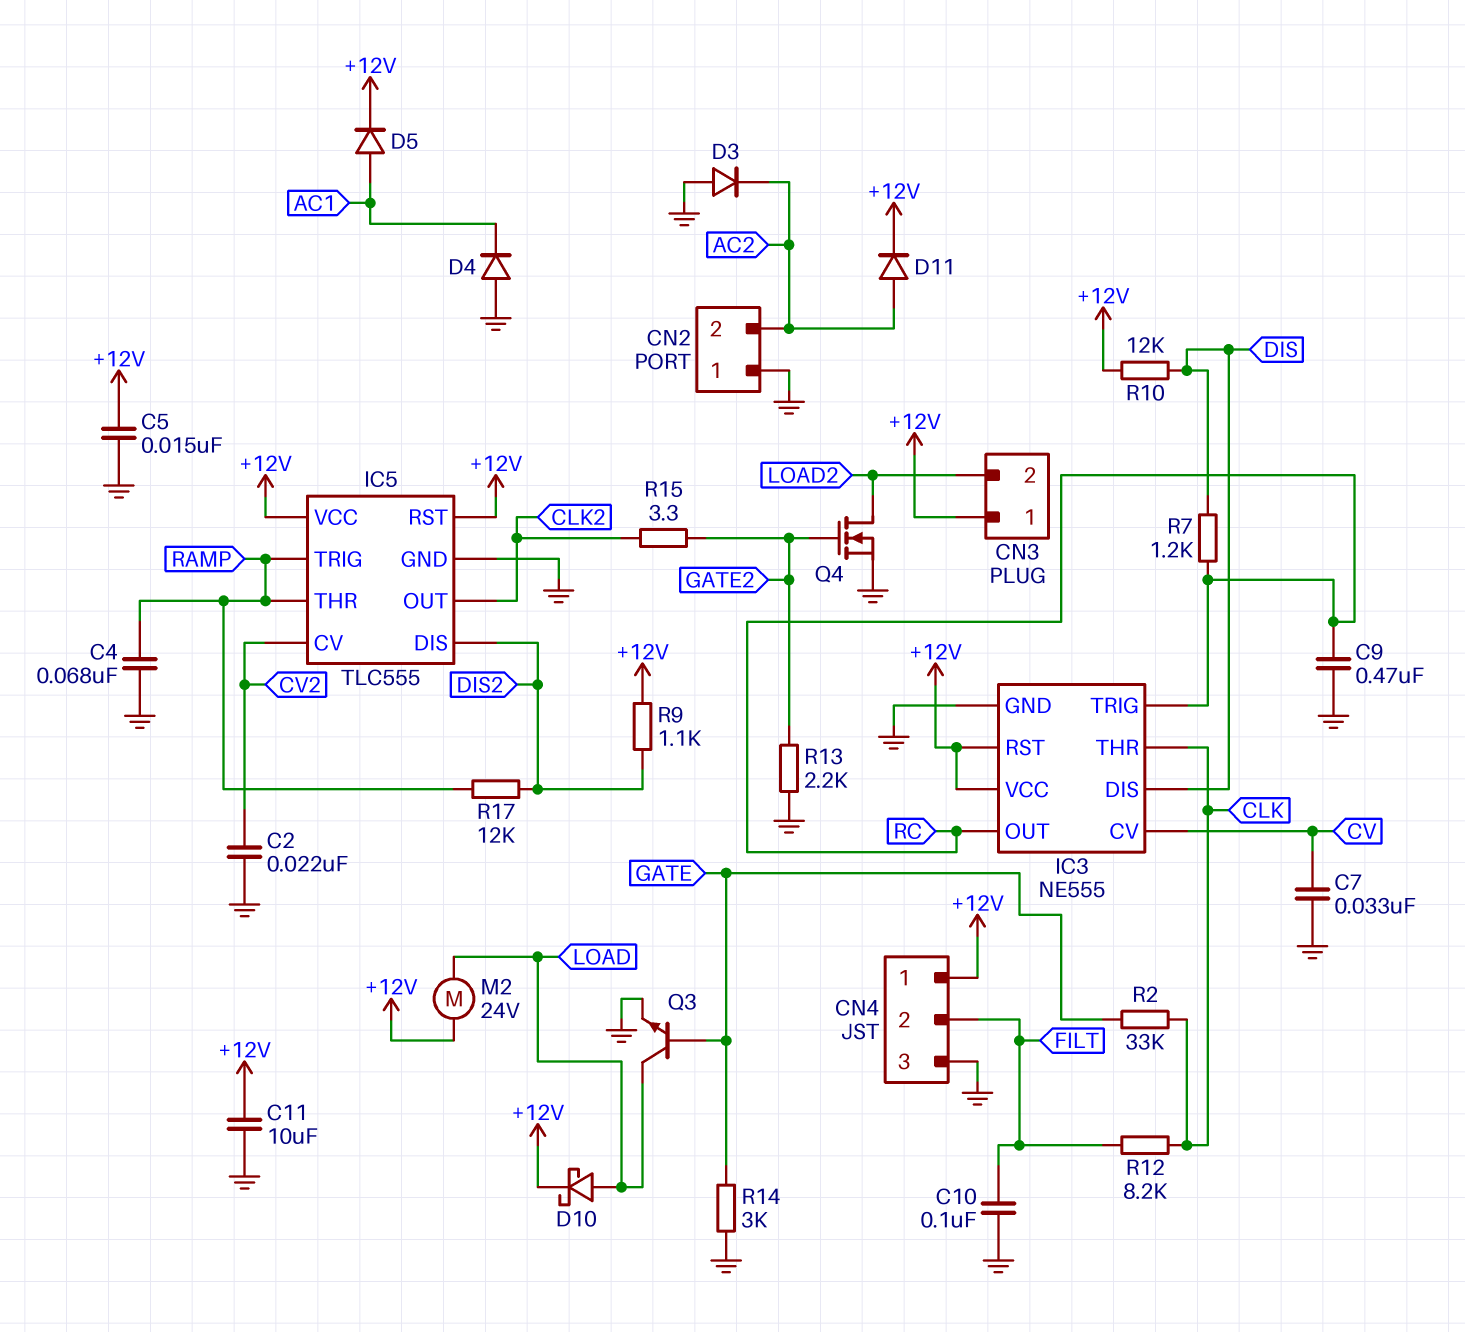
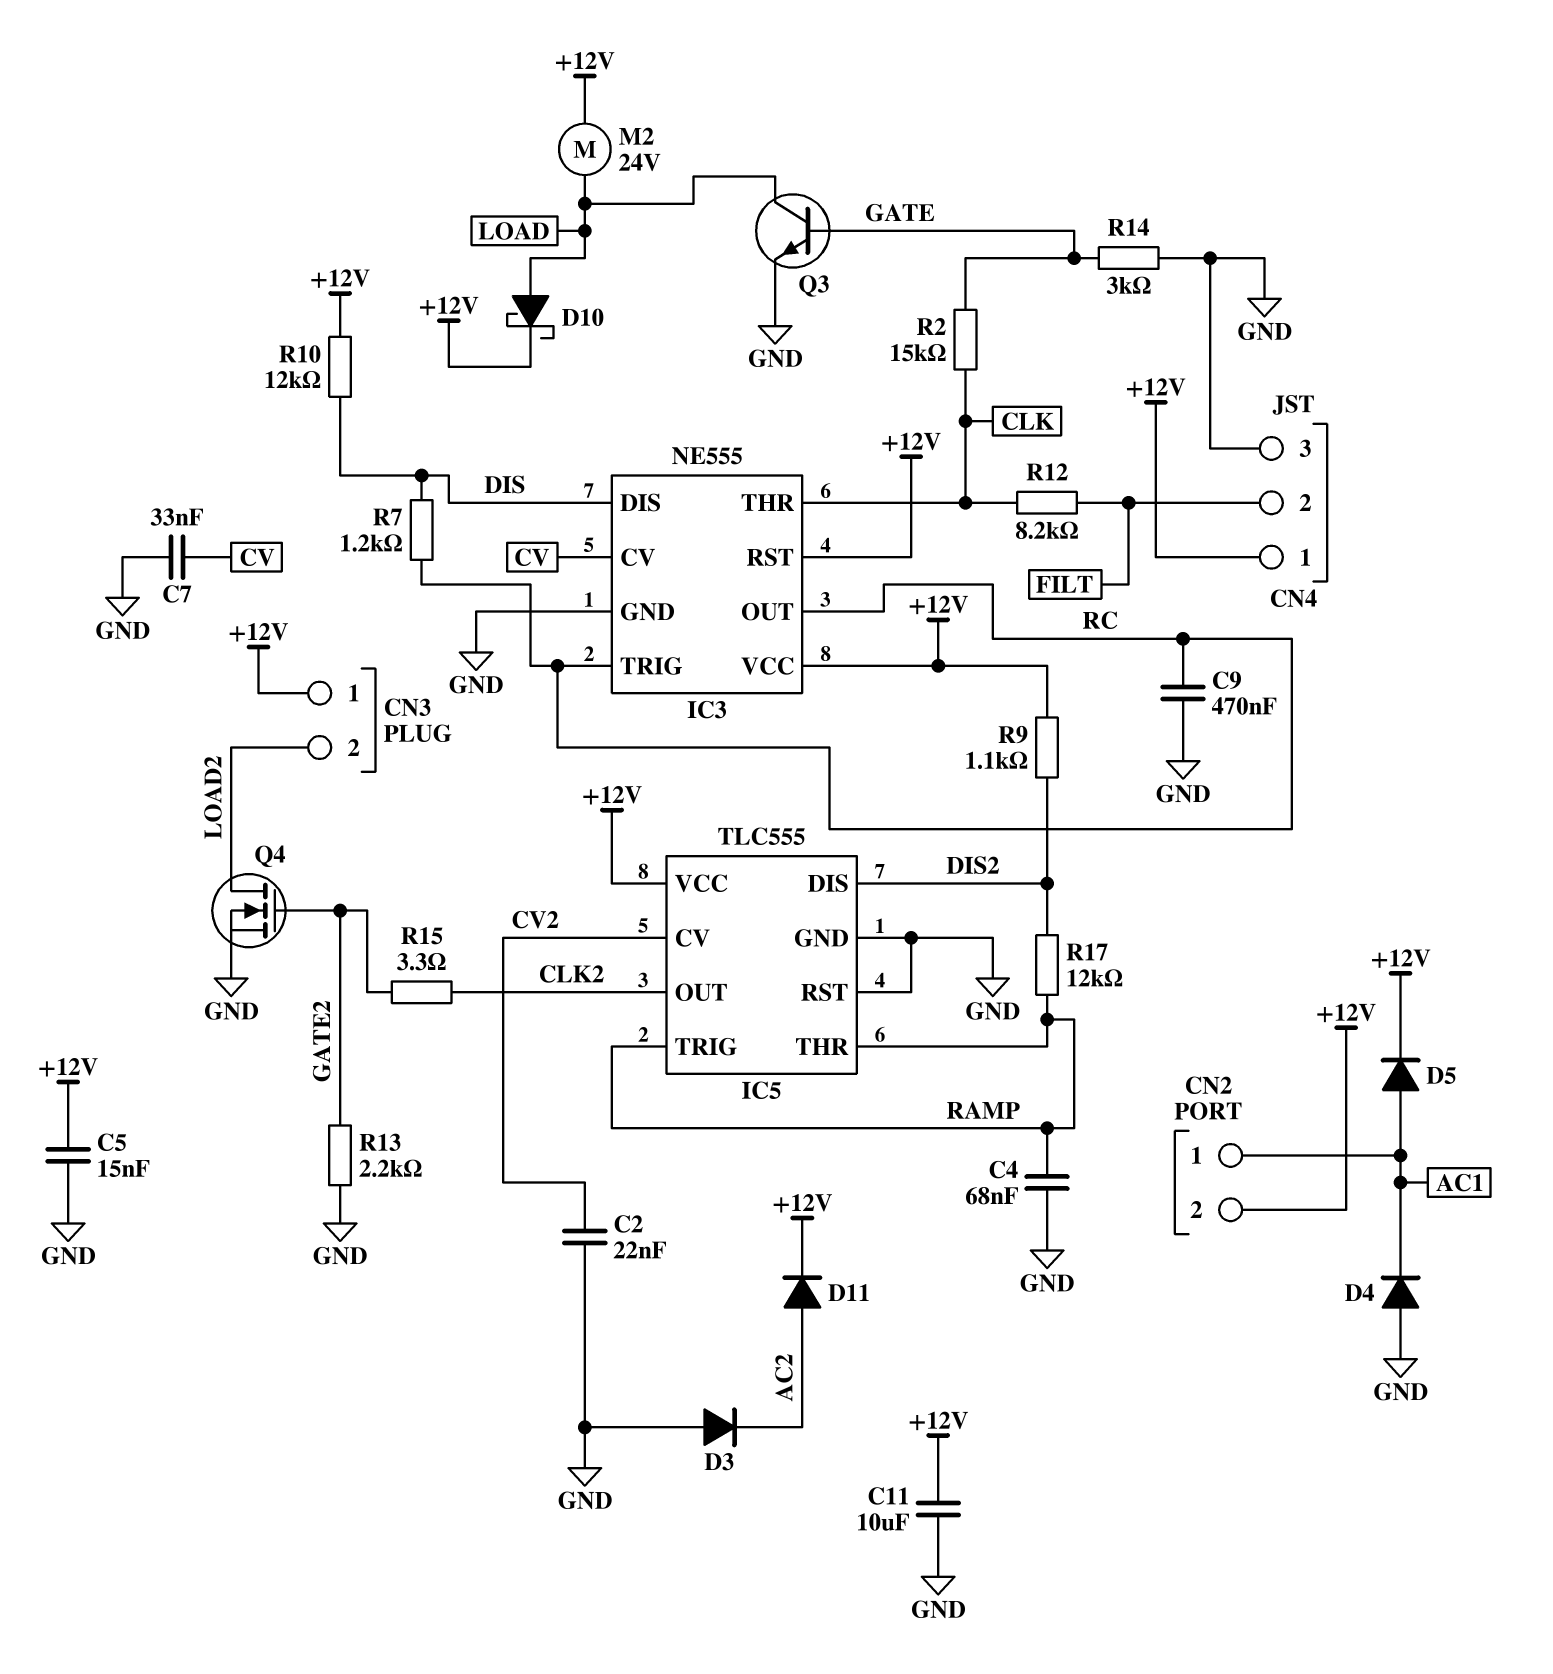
C10: 100nF (FILT, GND) -> none
CN2 pin 1: GND -> AC1
CN2 pin 2: AC2 -> +12V
IC5 pin RST: +12V -> GND
R2: 33k (CLK, GATE) -> 15k (CLK, GATE)

